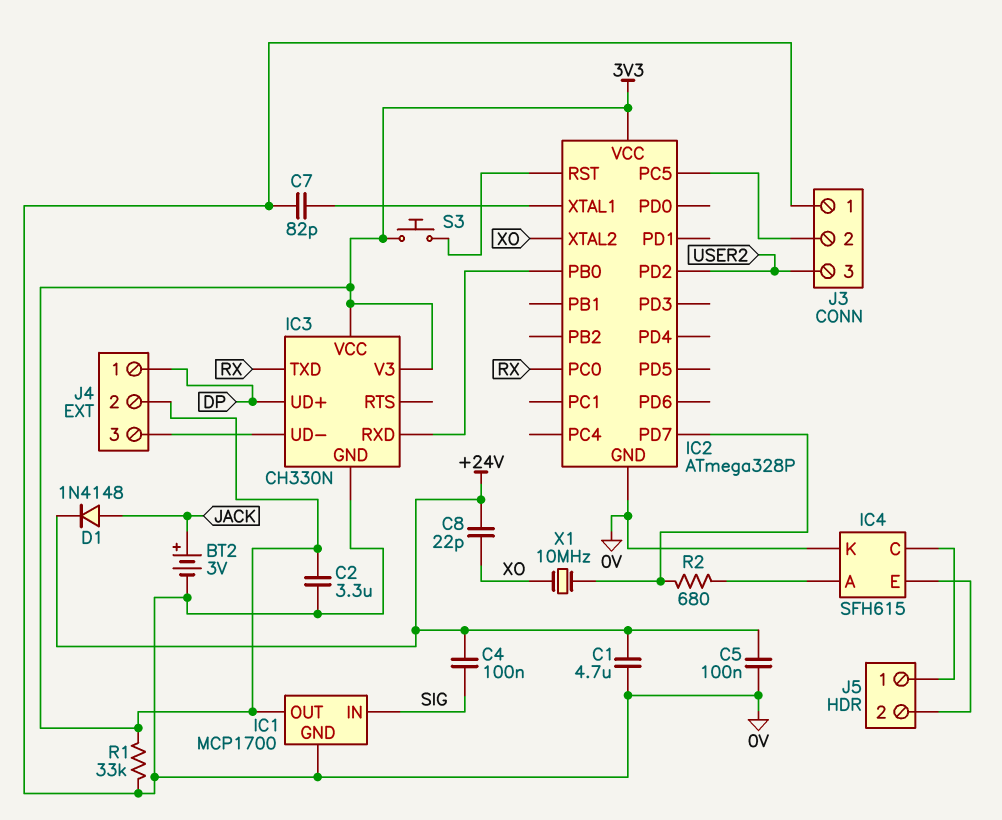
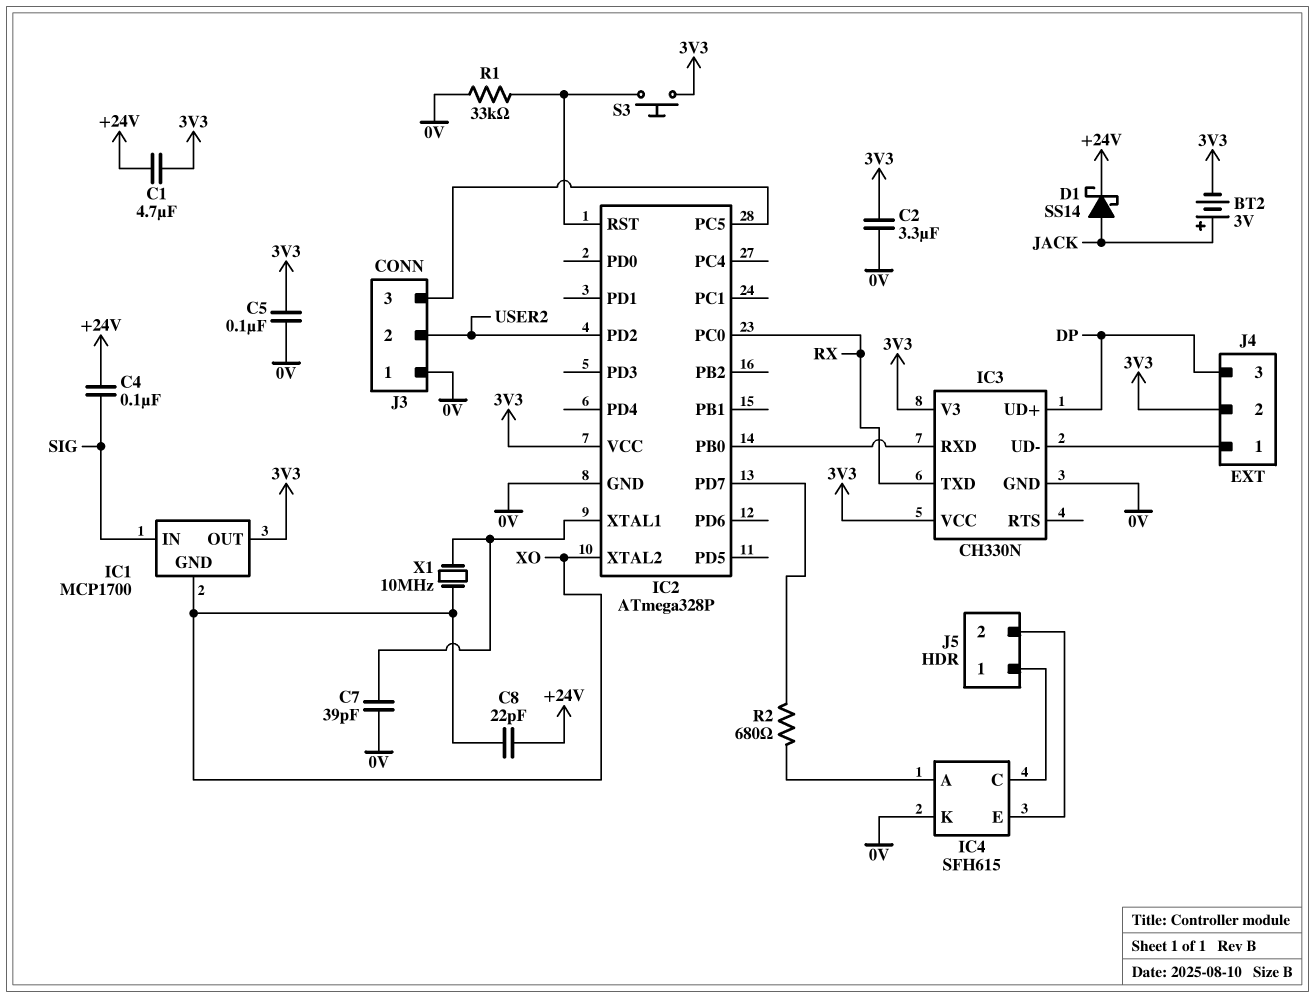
BT2: 3V (plus JACK, minus 0V) -> 3V (plus JACK, minus 3V3)
C1: 4.7uF (+24V, 0V) -> 4.7uF (+24V, 3V3)
C5: 100nF (+24V, 0V) -> 100nF (0V, 3V3)
C7: 82pF (0V, IC2/XTAL1) -> 39pF (0V, IC2/XTAL1)
D1: diode 1N4148 (A JACK, K +24V) -> schottky SS14 (A JACK, K +24V)
IC1 pin GND: 0V -> XO
J3 pin 2: IC2/PC5 -> USER2
J3 pin 3: USER2 -> IC2/PC5
J4 pin 1: DP -> IC3/UD-
J4 pin 3: IC3/UD- -> DP
R1: 33k (0V, 3V3) -> 33k (0V, IC2/RST)
X1: 10MHz (IC2/PD7, XO) -> 10MHz (IC2/XTAL1, XO)

